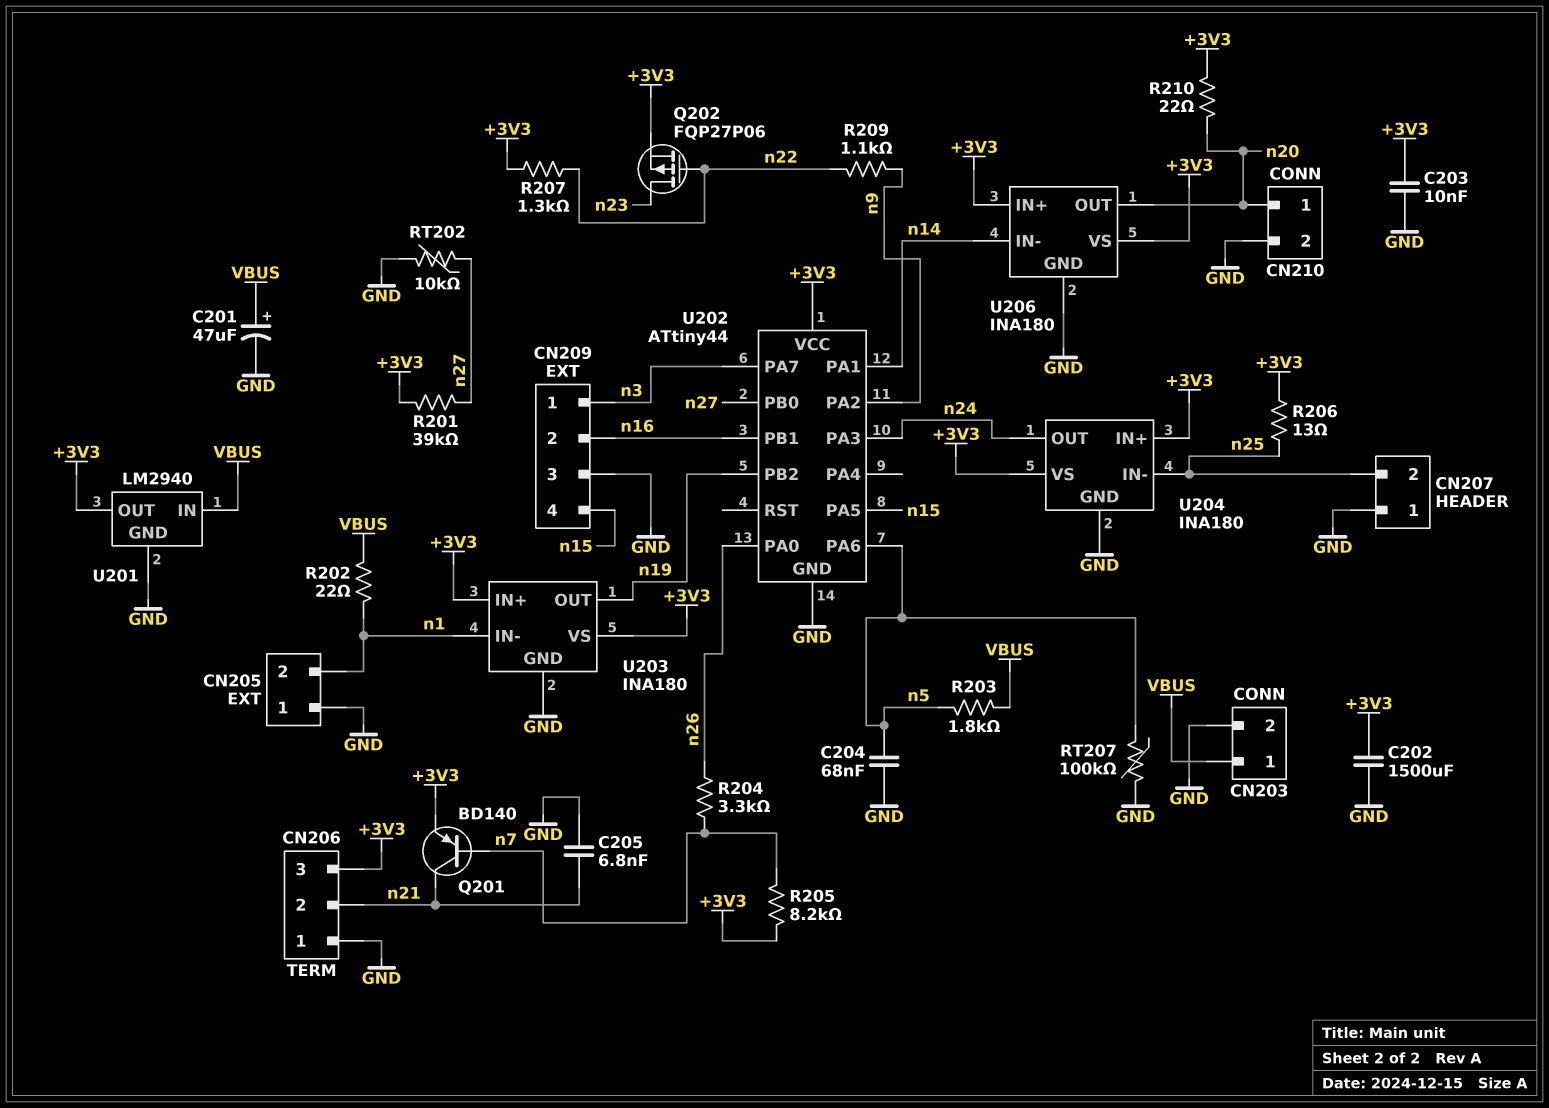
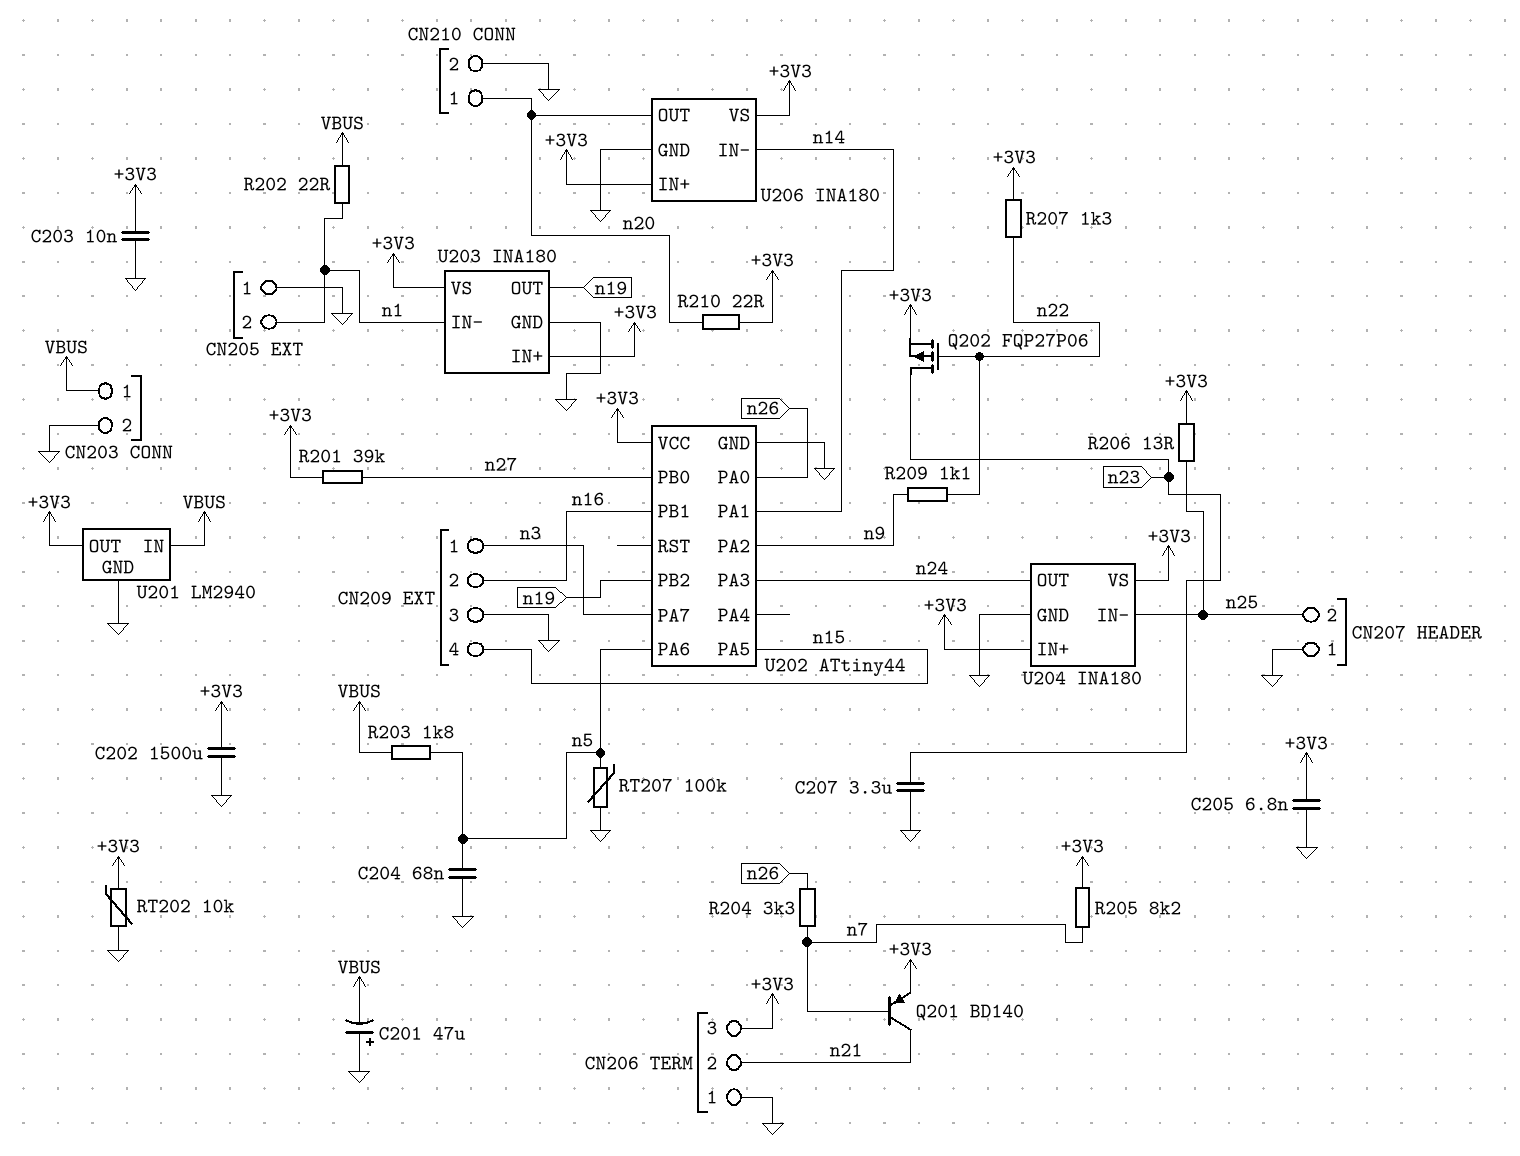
C201: 47uF (plus VBUS, minus GND) -> 47uF (plus GND, minus VBUS)
C205: 6.8nF (GND, n21) -> 6.8nF (+3V3, GND)
C207: none -> 3.3uF (GND, n23)
RT202: 10k (GND, n27) -> 10k (+3V3, GND)

